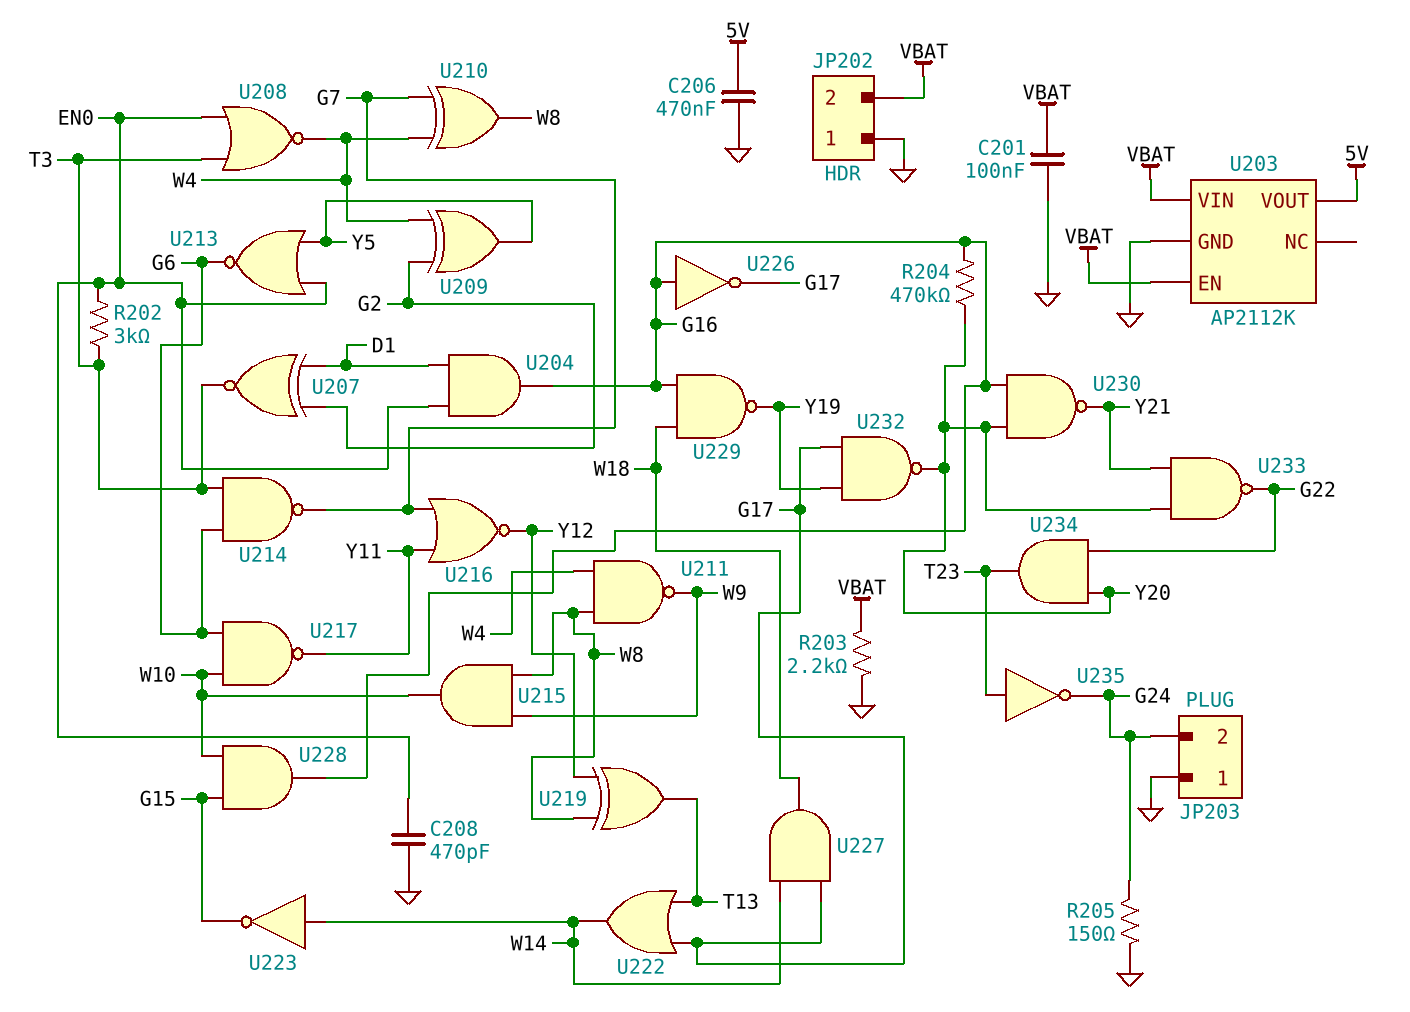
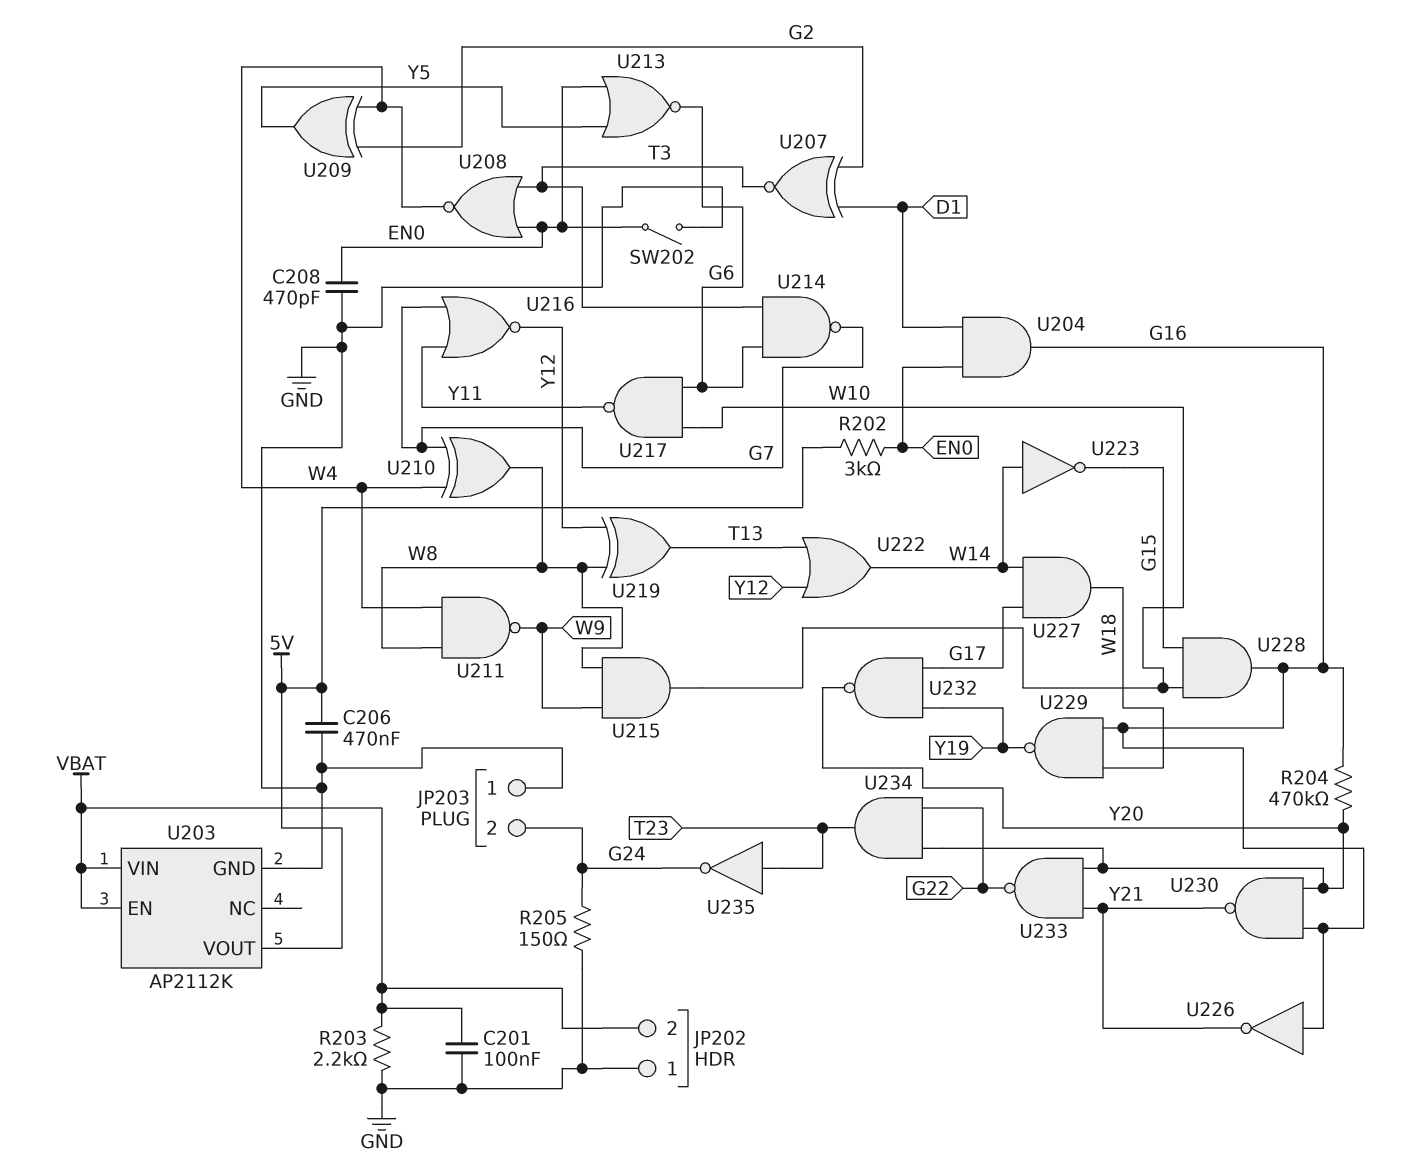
R202: 3k (EN0, T3) -> 3k (5V, EN0)
SW202: none -> switch (EN0, GND)
U222: OR (in G17, in T13, out W14) -> OR (in T13, in Y12, out W14)
U226: NOT (in G16, out G17) -> NOT (in G16, out Y21)

